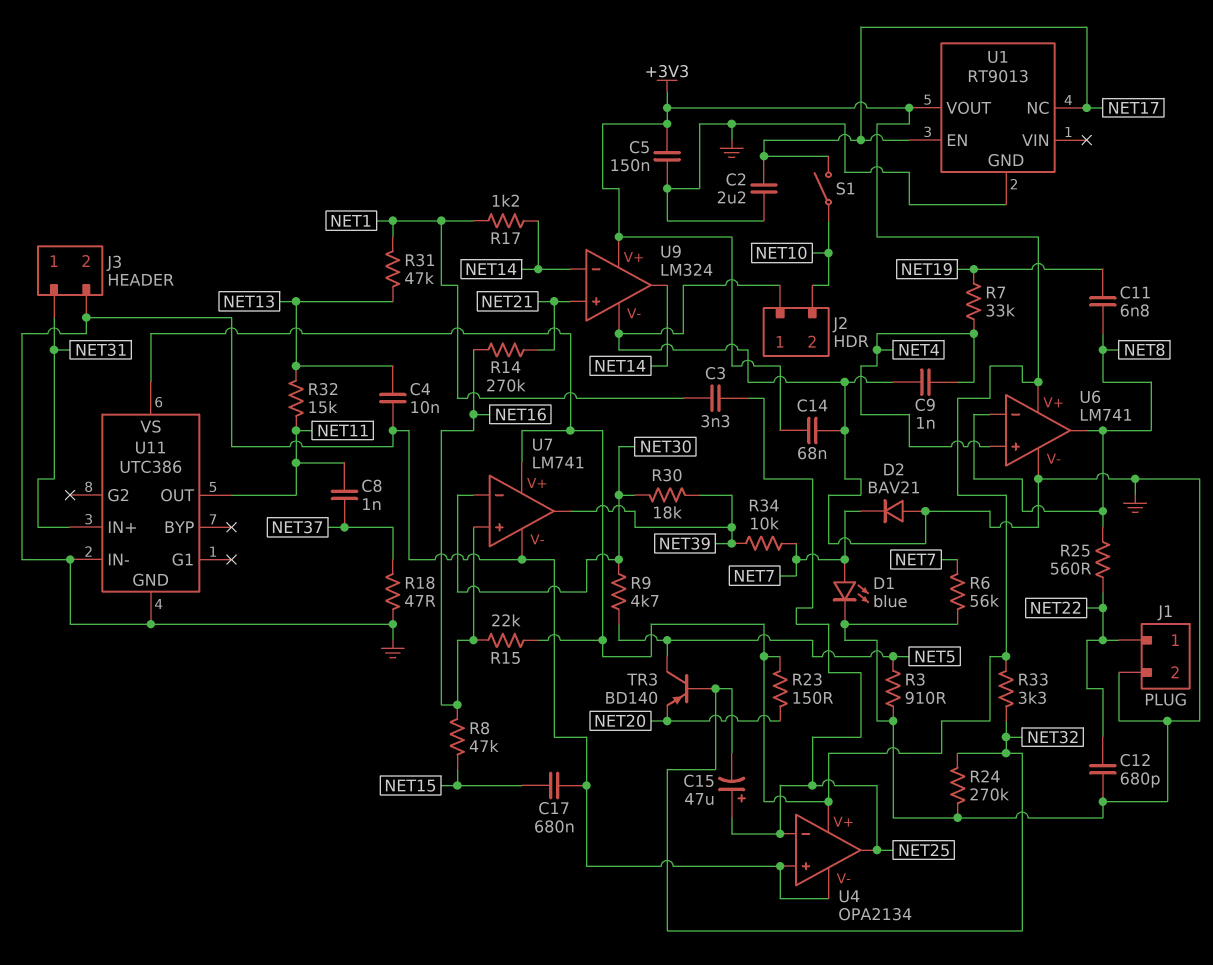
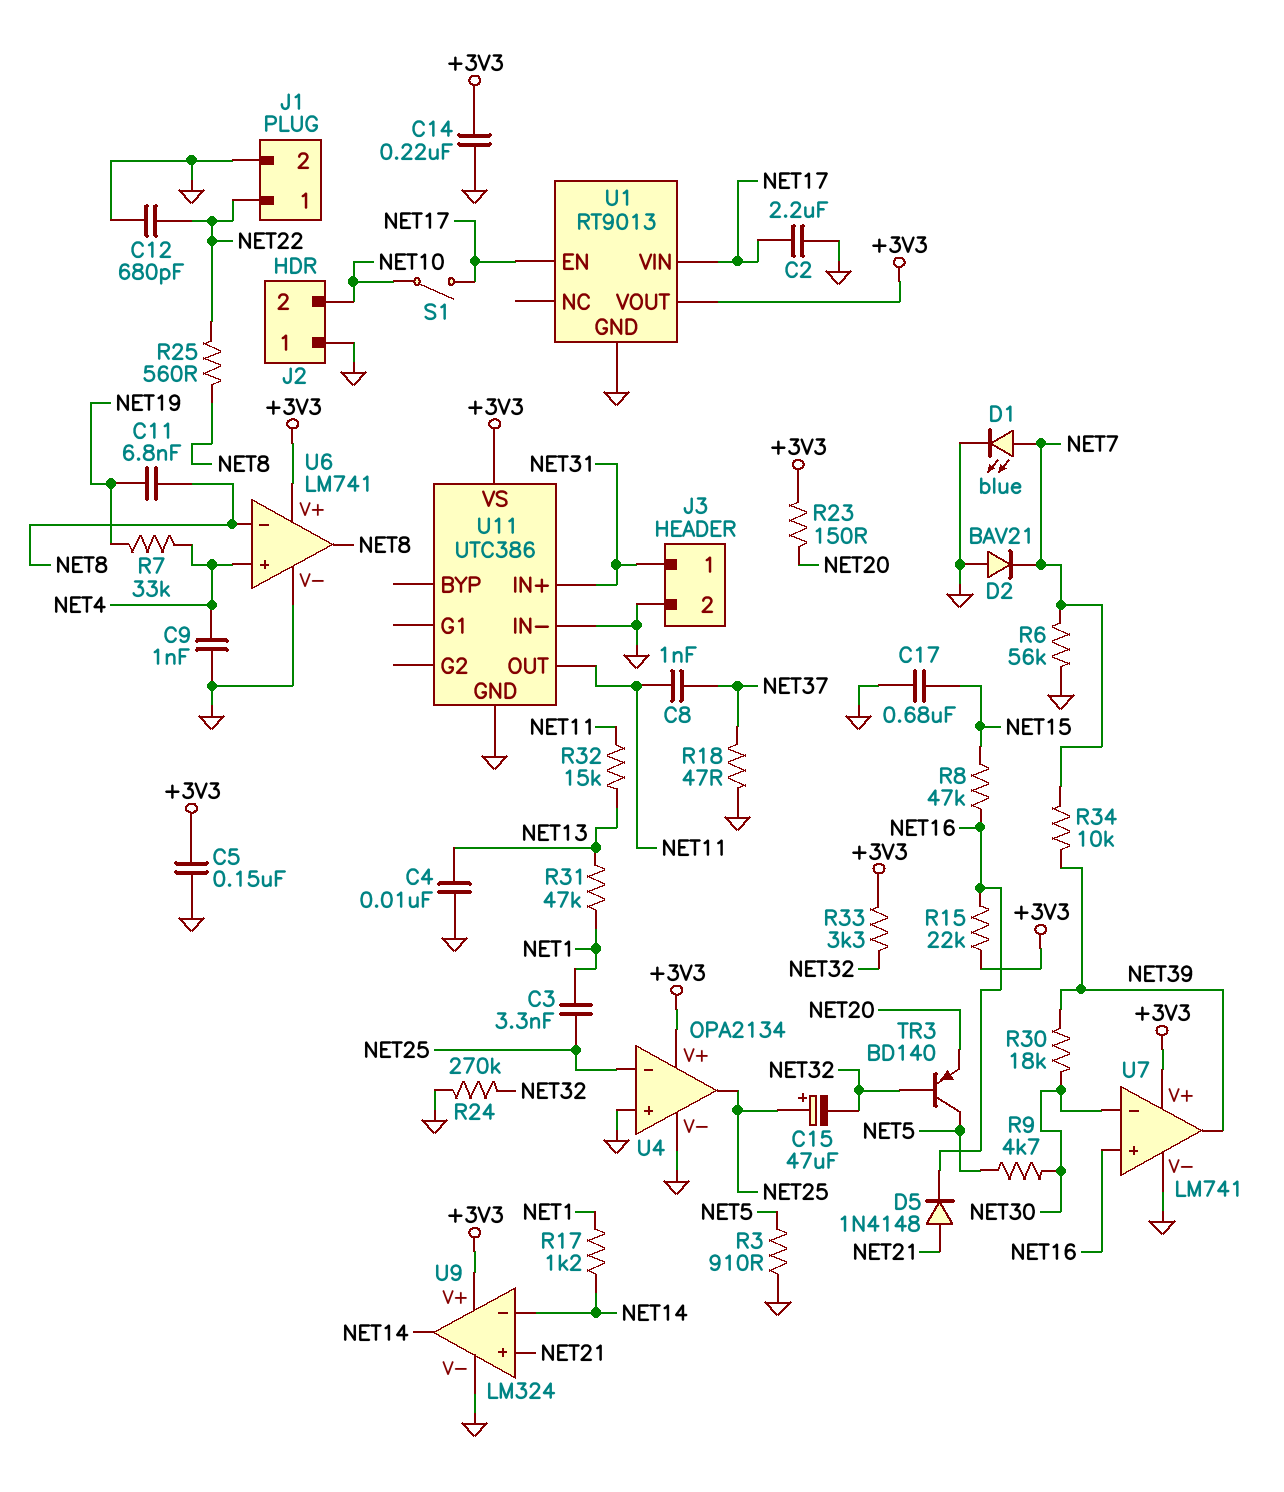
C14: 68nF (+3V3, GND) -> 220nF (+3V3, GND)
D5: none -> diode 1N4148 (A NET21, K NET16)
R14: 270k (NET16, NET21) -> none
U1 pin NC: NET17 -> none
U1 pin VIN: none -> NET17

